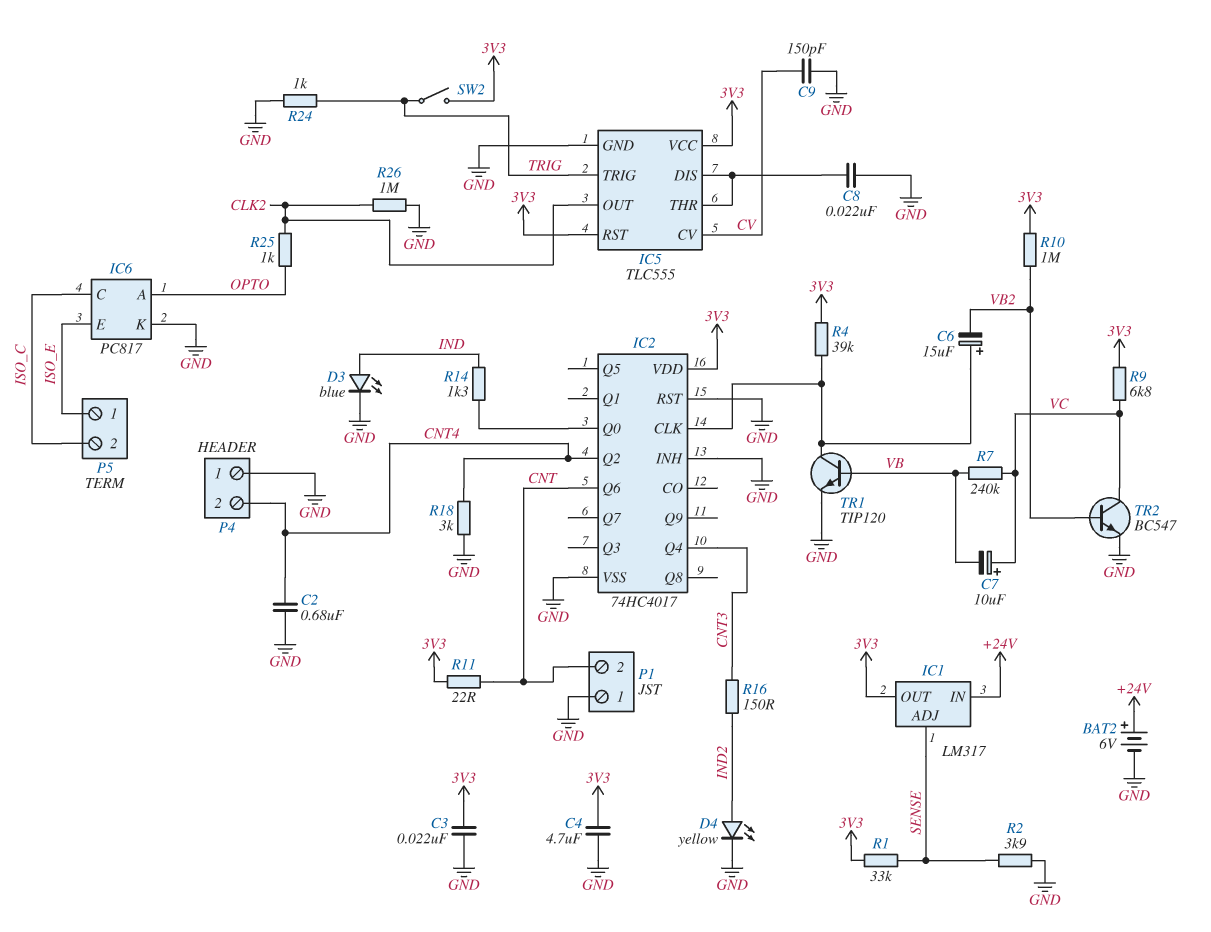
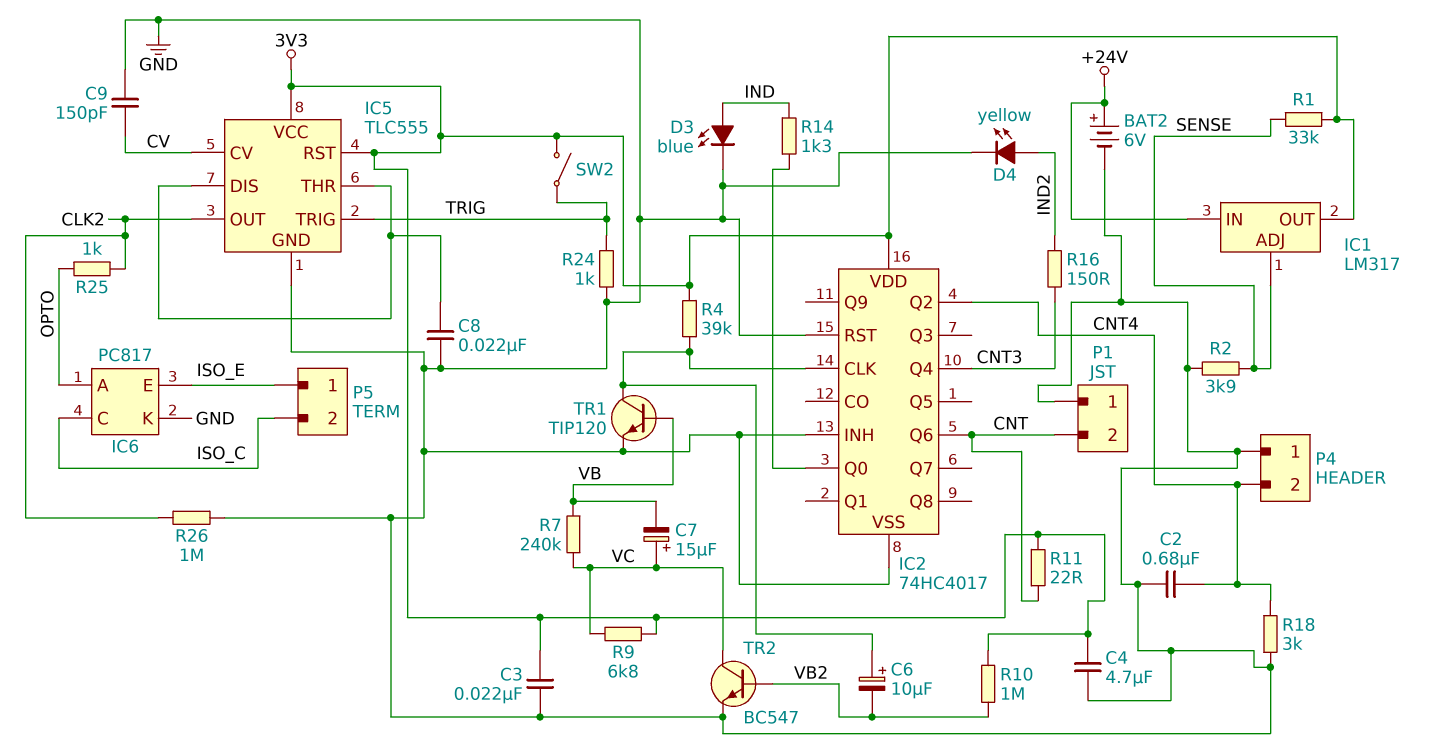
C6: 15uF (plus IC2/CLK, minus VB2) -> 10uF (plus IC2/CLK, minus VB2)
C7: 10uF (plus VC, minus VB) -> 15uF (plus VC, minus VB)

